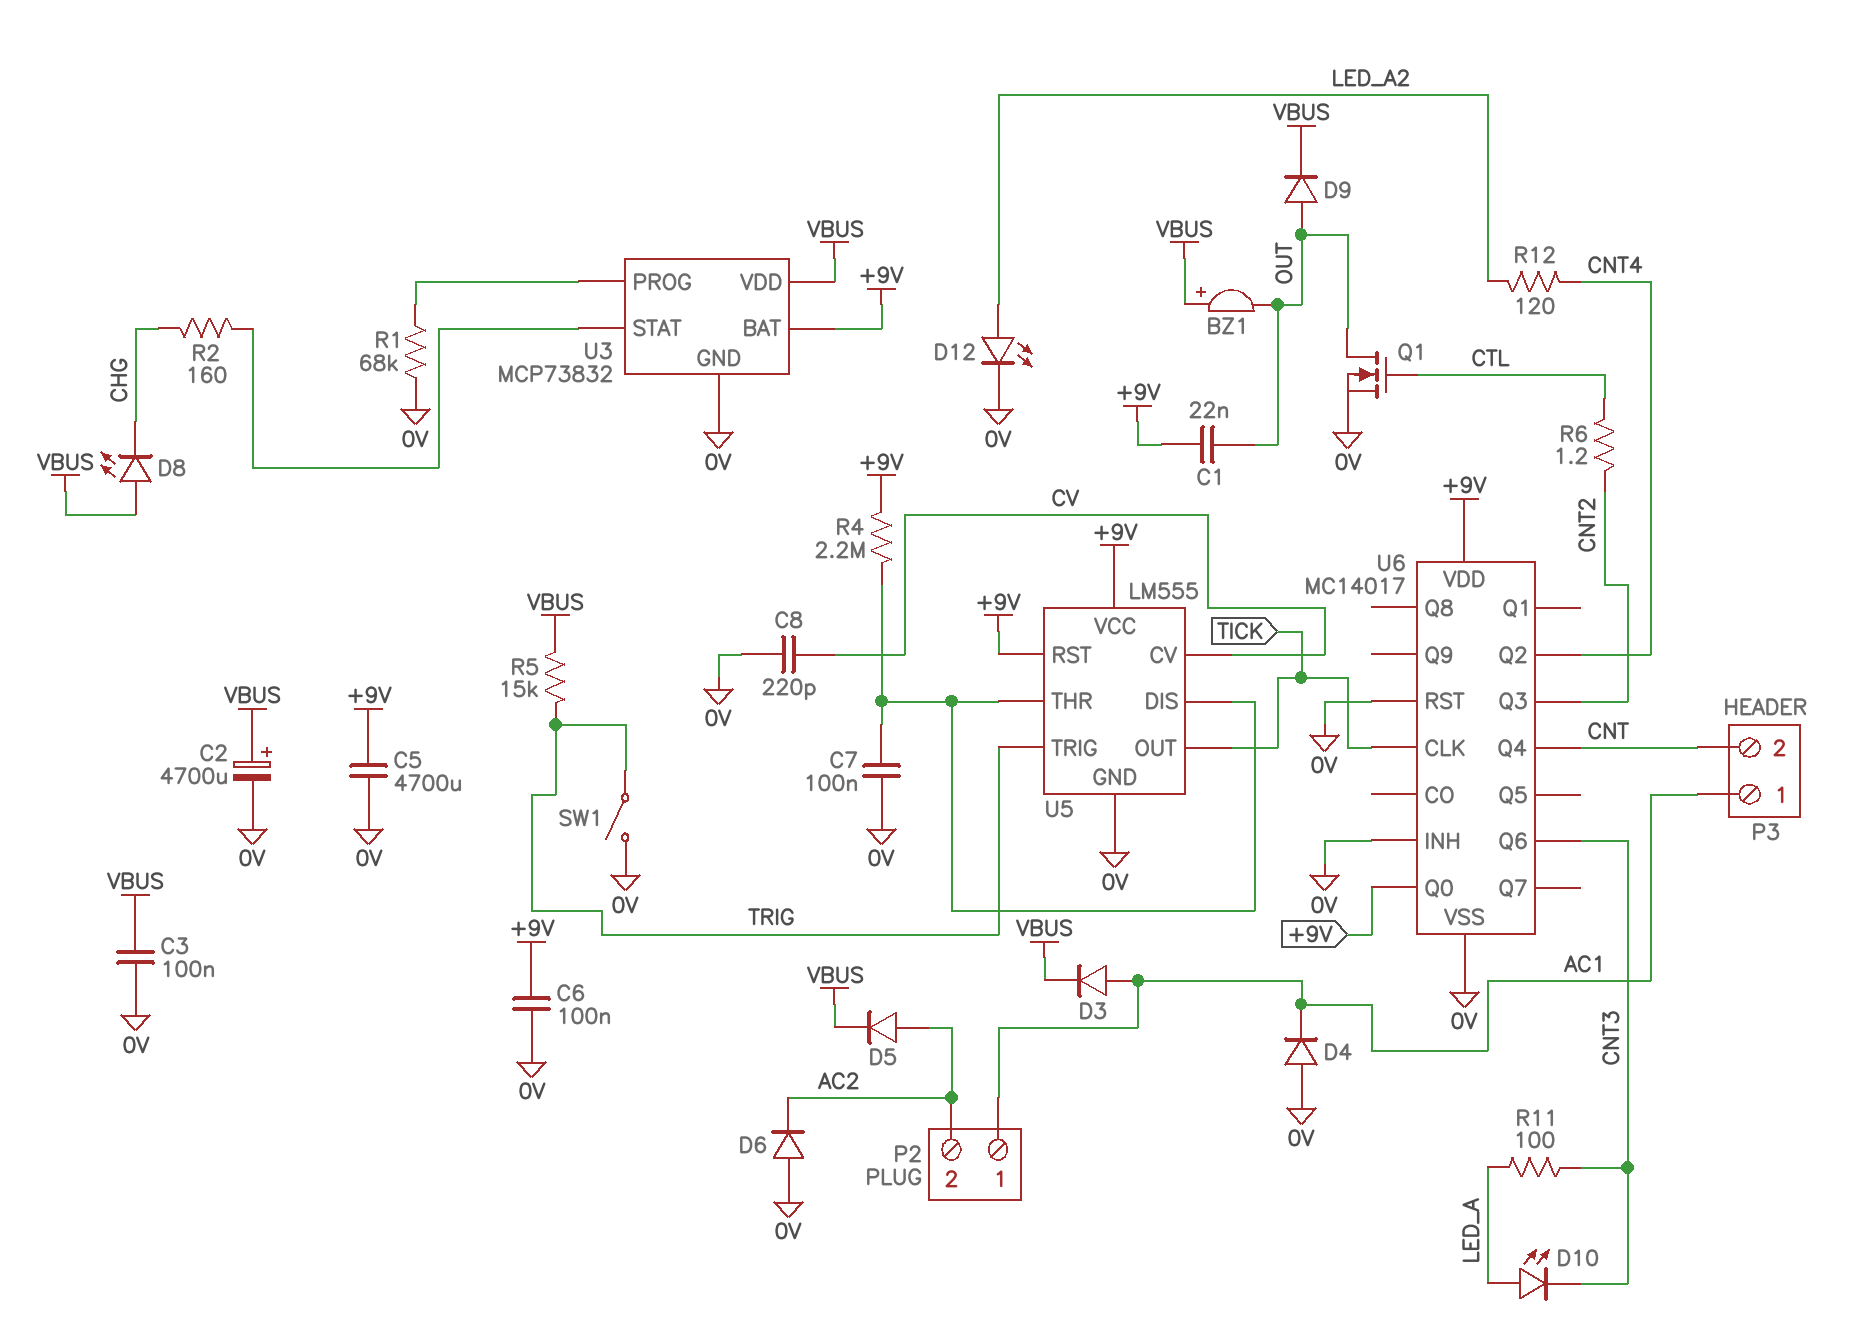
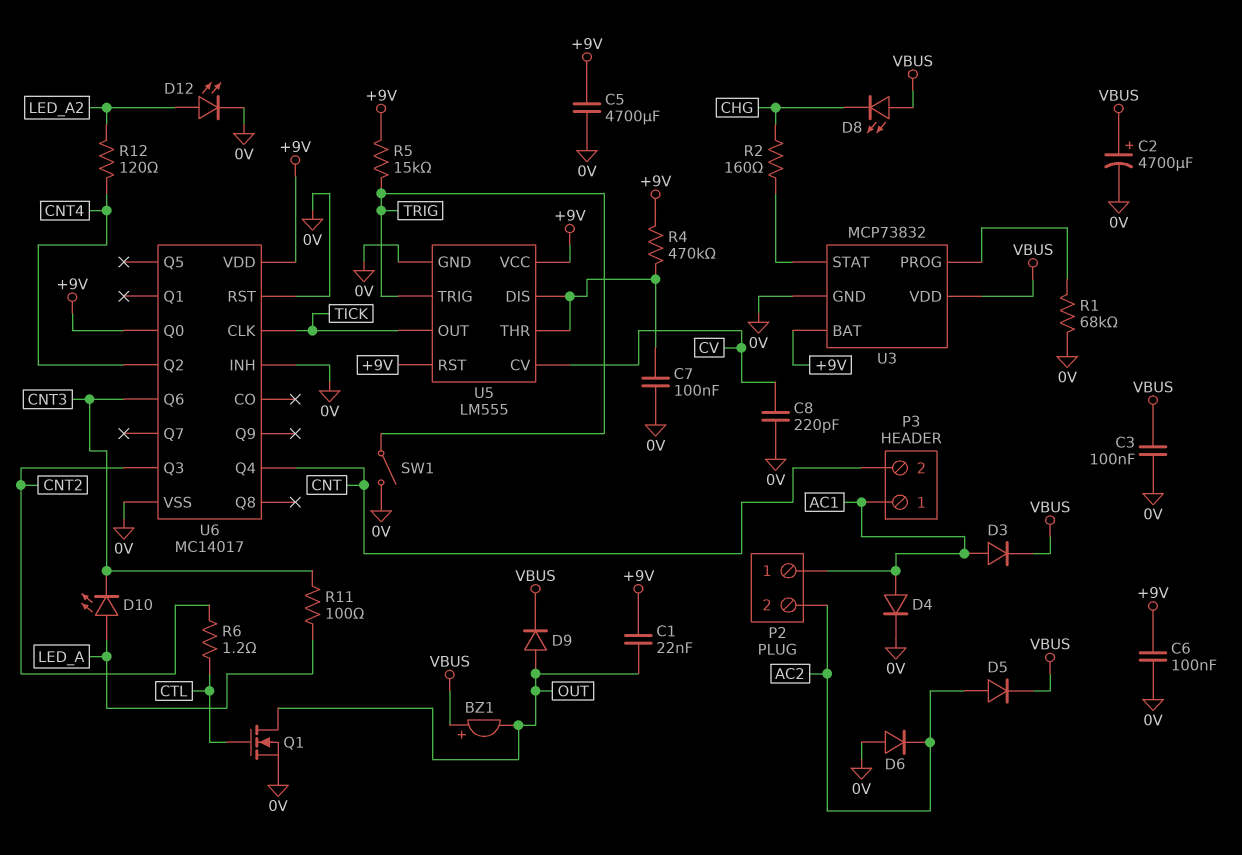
D4: diode (A 0V, K AC1) -> diode (A AC1, K 0V)
R4: 2.2M (+9V, U5/DIS) -> 470k (+9V, U5/DIS)
R5: 15k (TRIG, VBUS) -> 15k (+9V, TRIG)

